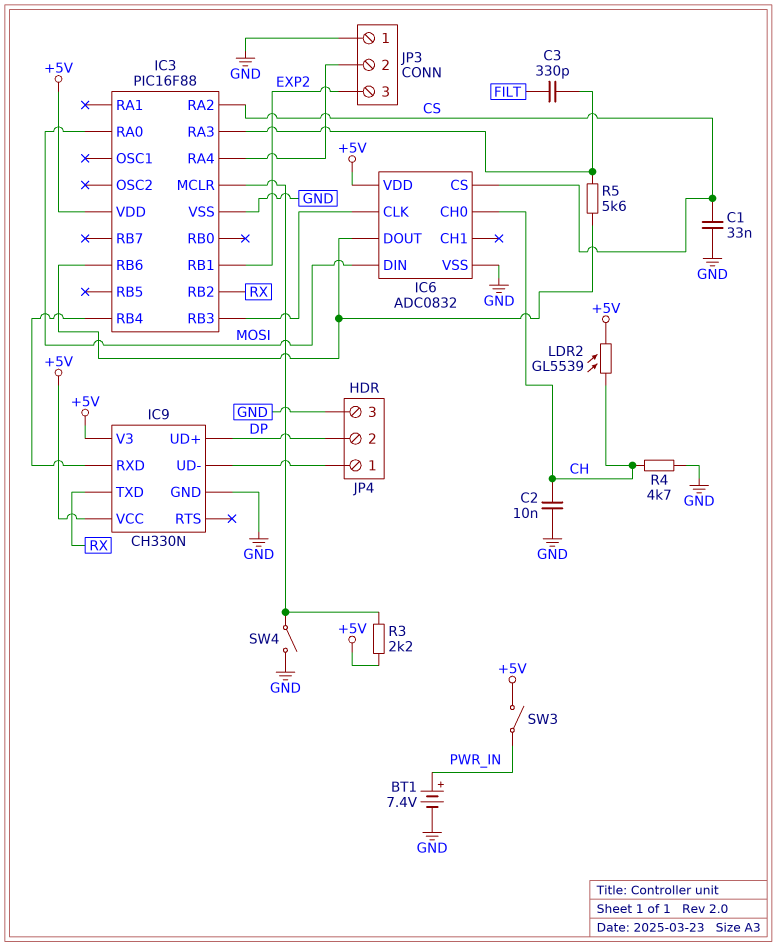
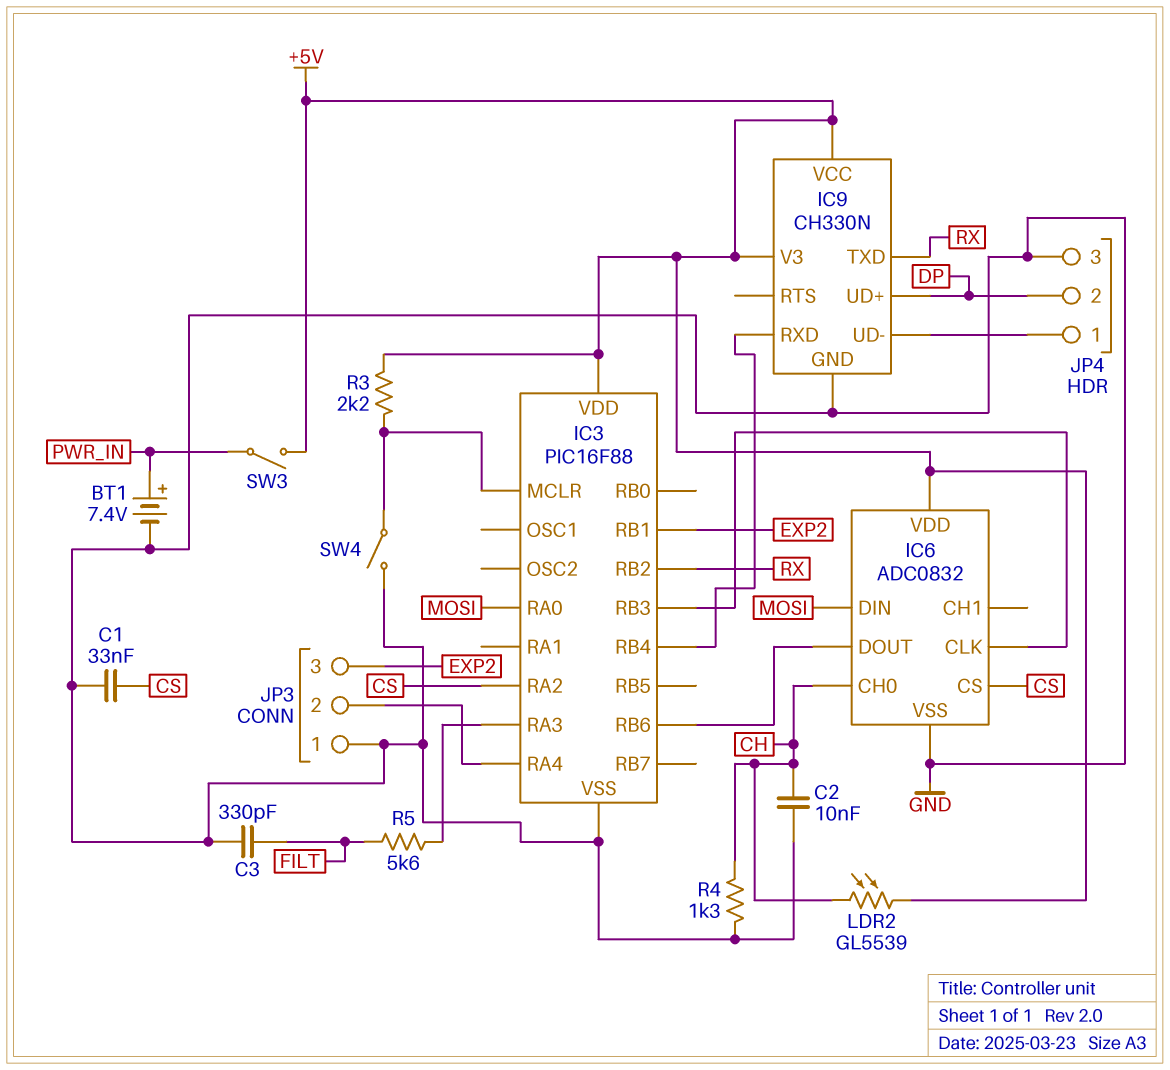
C3: 330pF (FILT, IC3/RA3) -> 330pF (FILT, GND)
R4: 4.7k (CH, GND) -> 1.3k (CH, GND)
R5: 5.6k (IC3/RA3, IC3/RB6) -> 5.6k (FILT, IC3/RA3)

